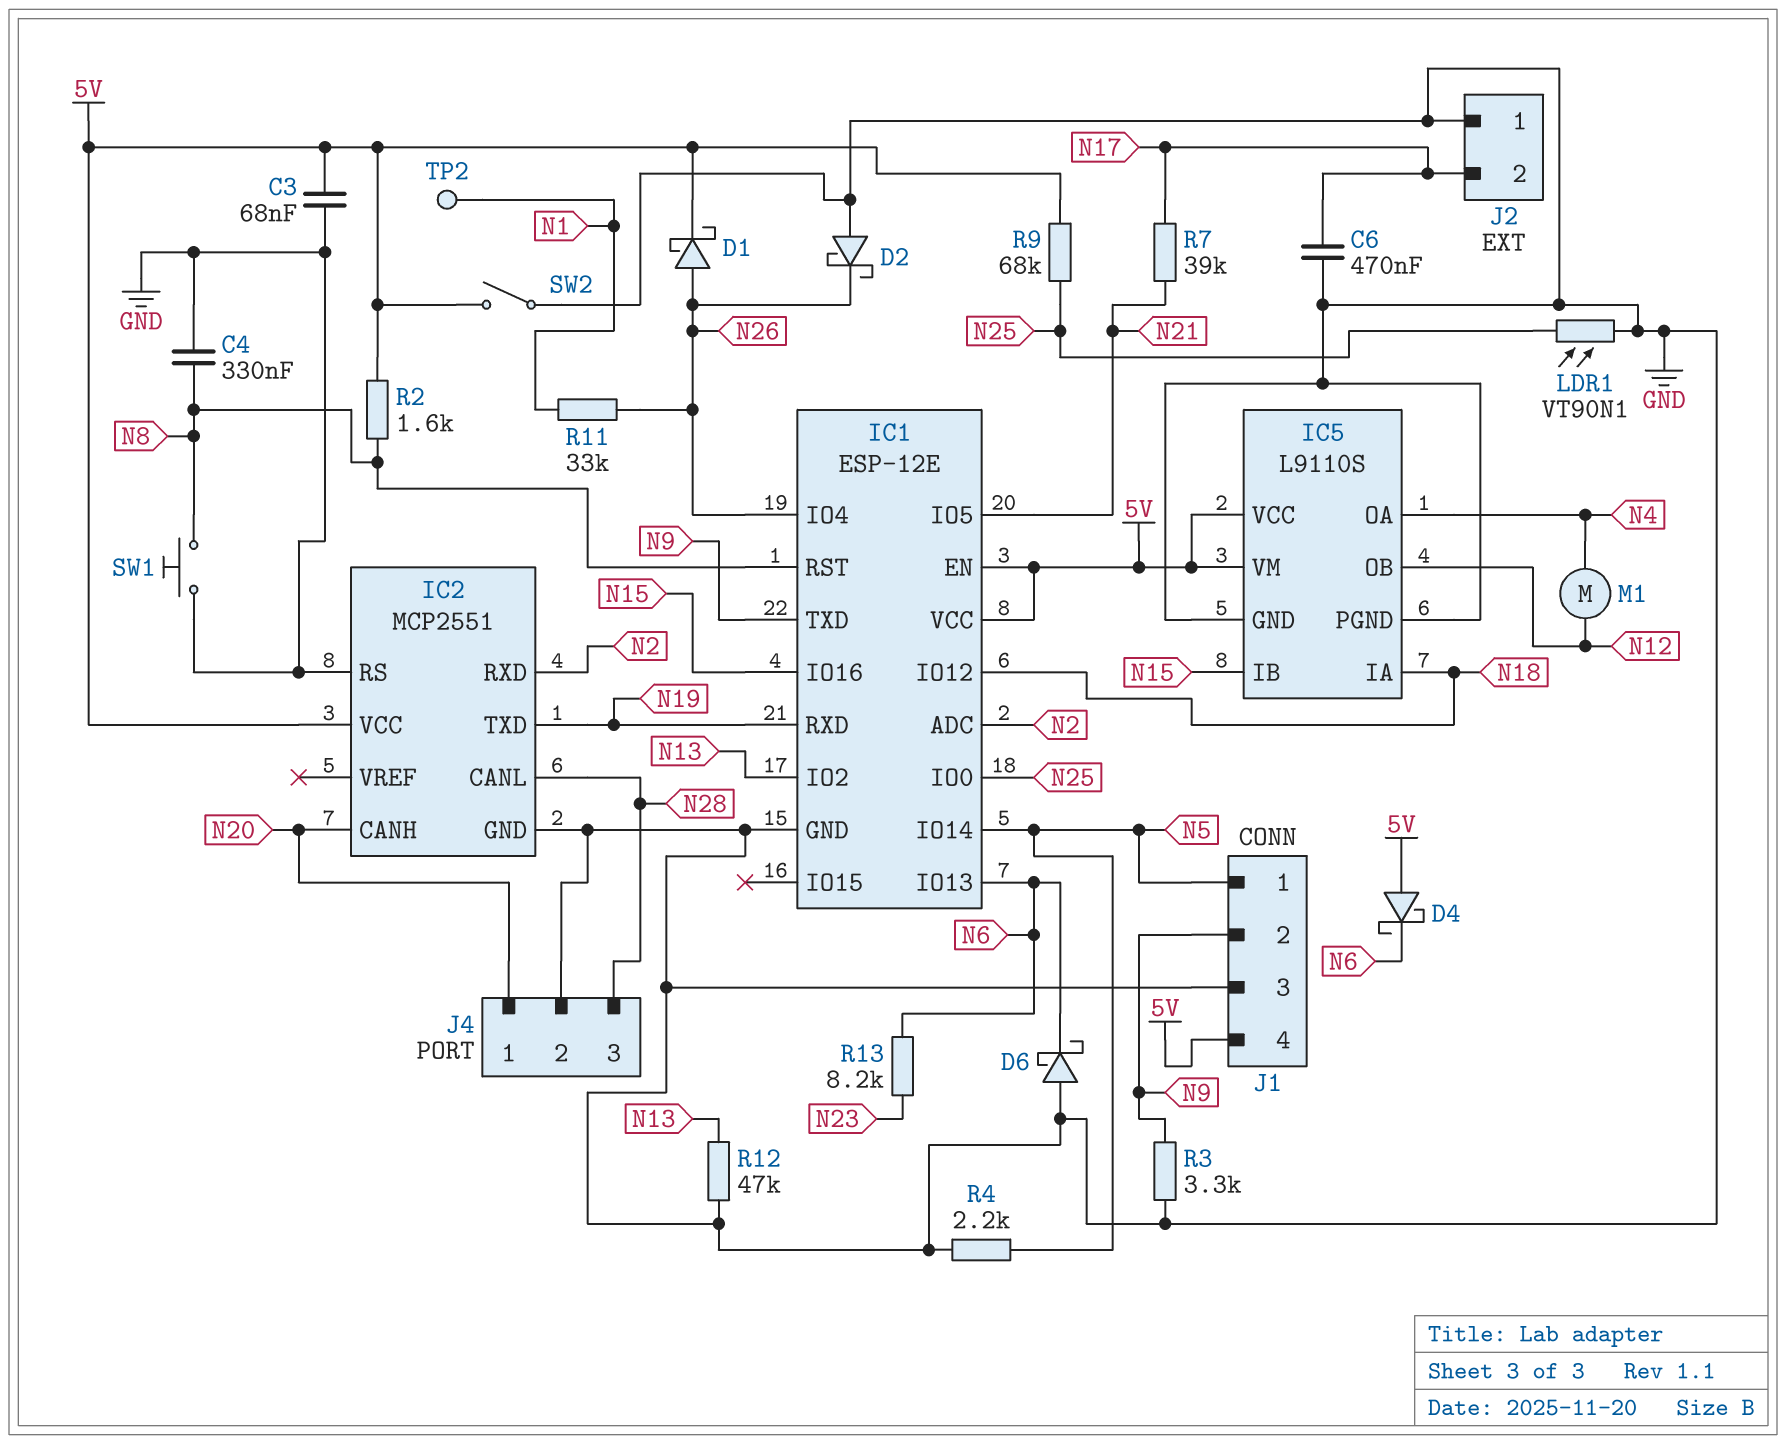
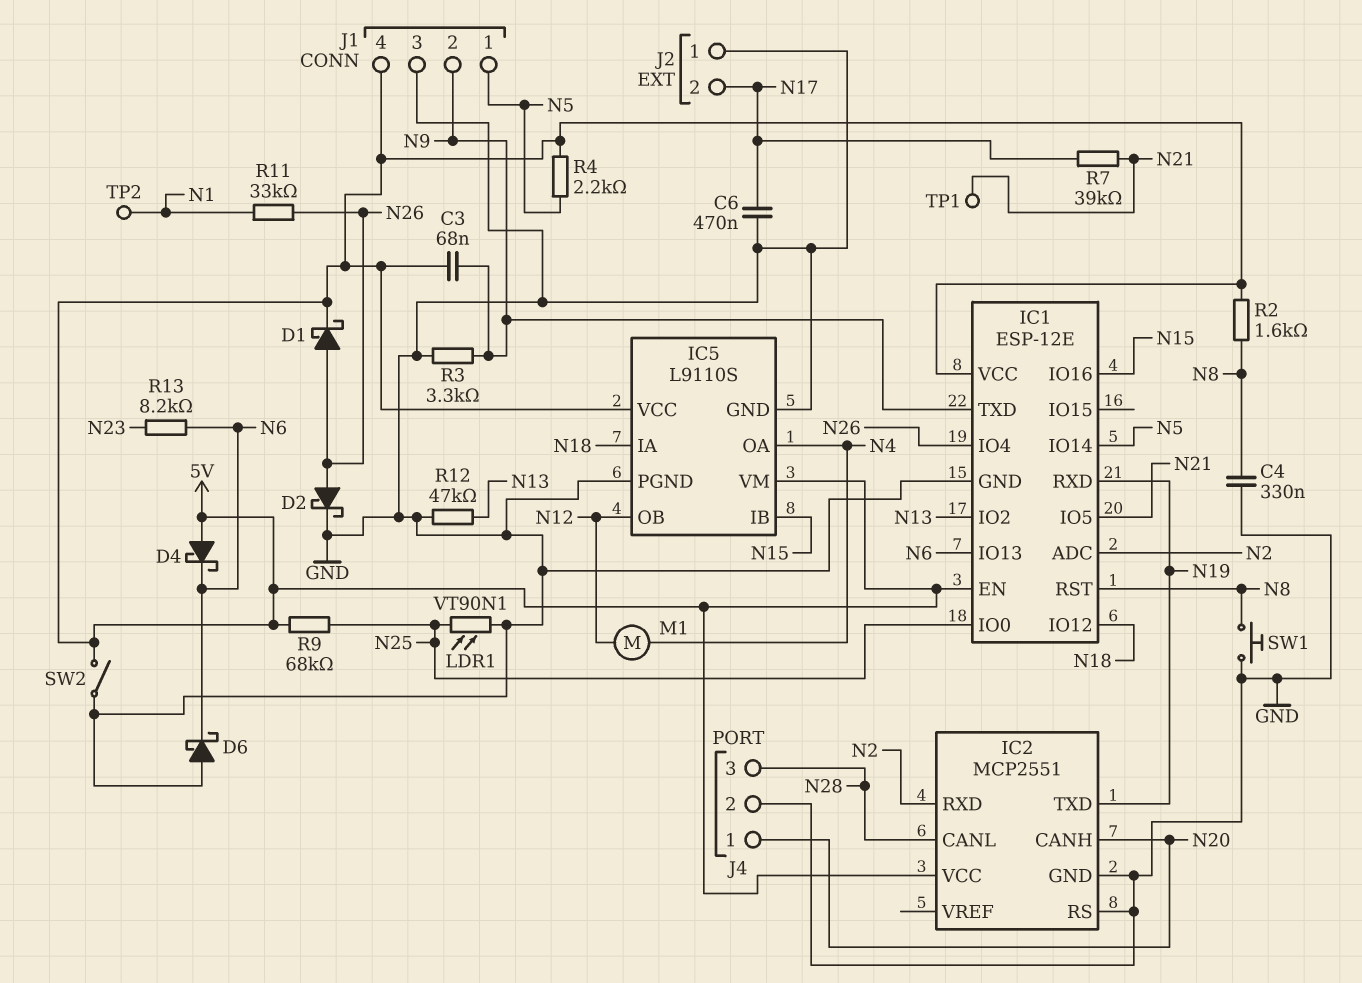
C3: 68nF (5V, GND) -> 68nF (5V, N9)
D2: schottky (A GND, K N26) -> schottky (A N26, K GND)
R4: 2.2k (GND, N5) -> 2.2k (5V, N5)
TP1: none -> test point (N21)

